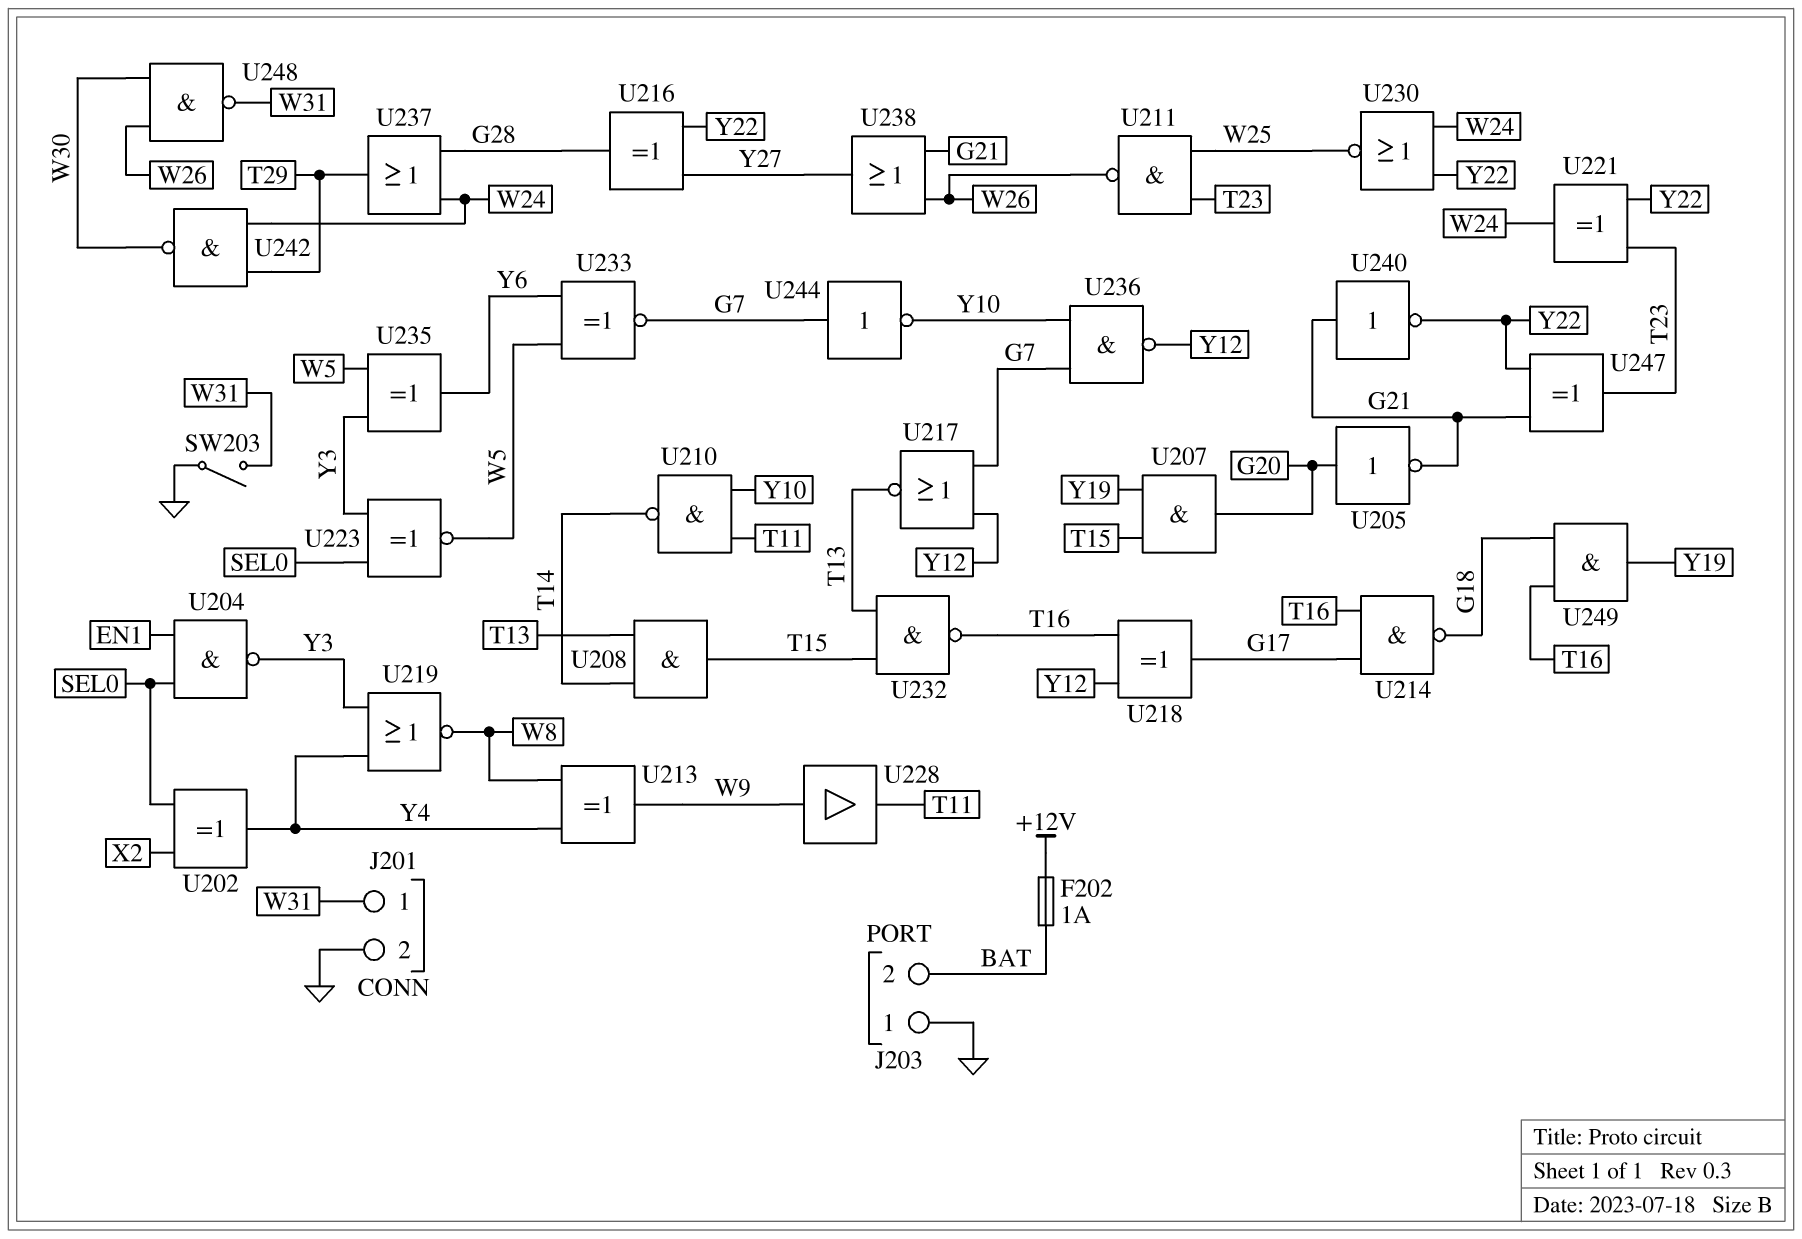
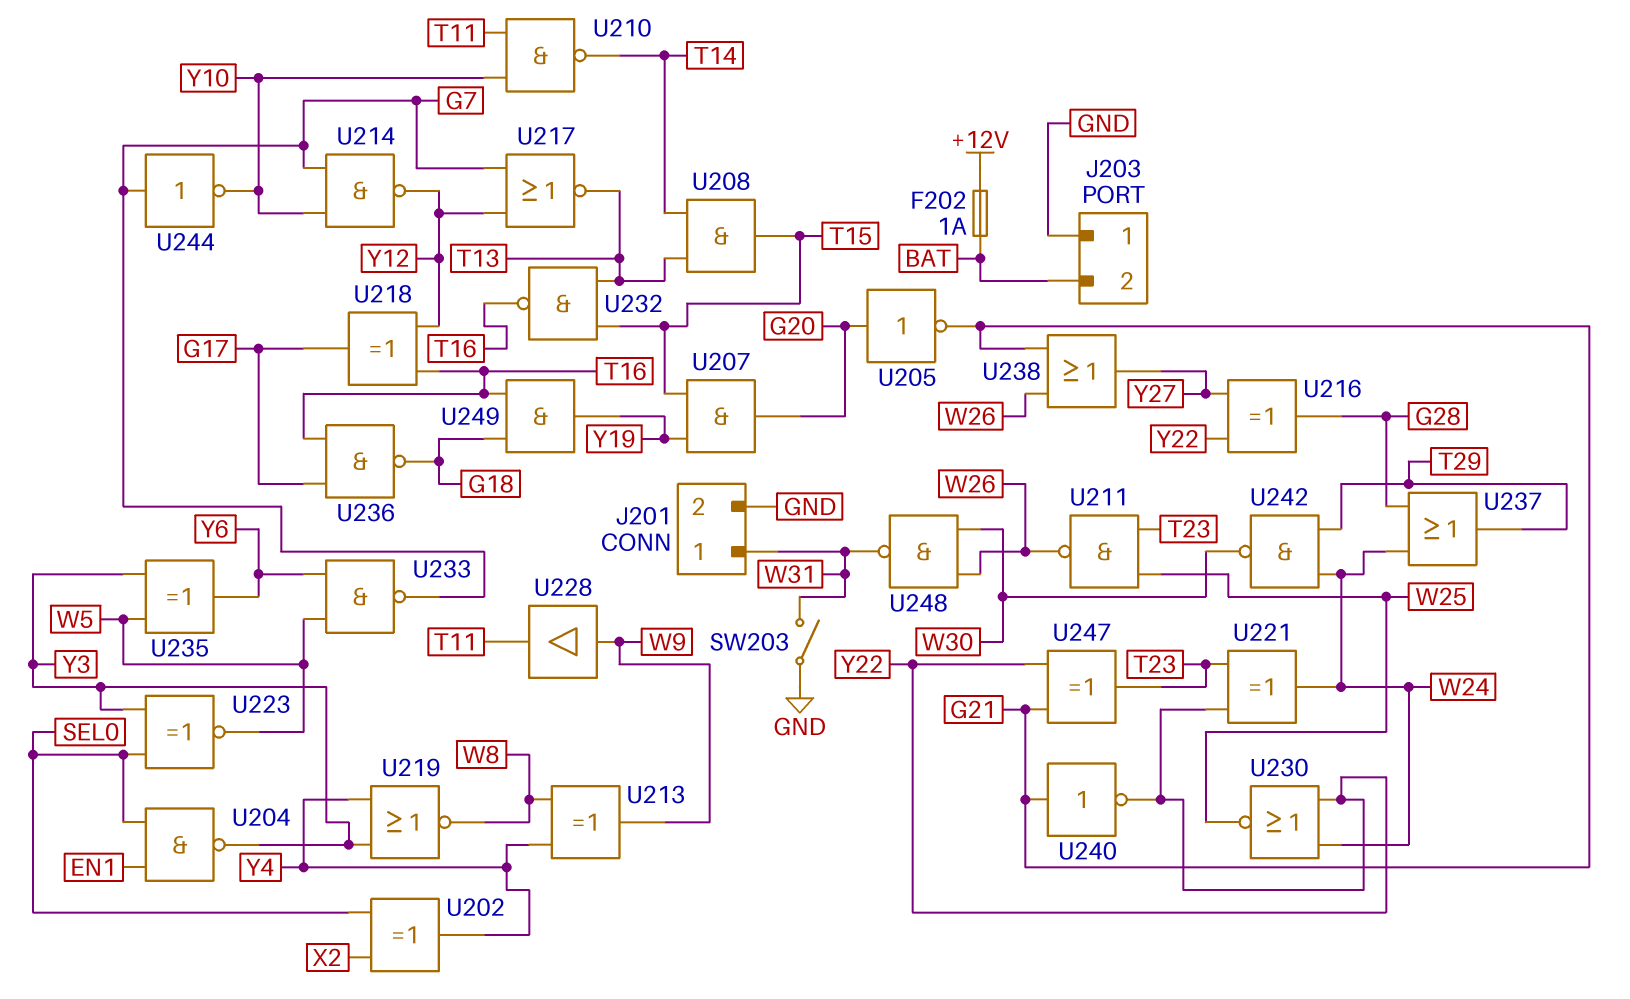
U214: NAND (in G17, in T16, out G18) -> NAND (in G7, in Y10, out Y12)
U233: XNOR (in W5, in Y6, out G7) -> NAND (in W5, in Y6, out G7)
U236: NAND (in G7, in Y10, out Y12) -> NAND (in G17, in T16, out G18)

